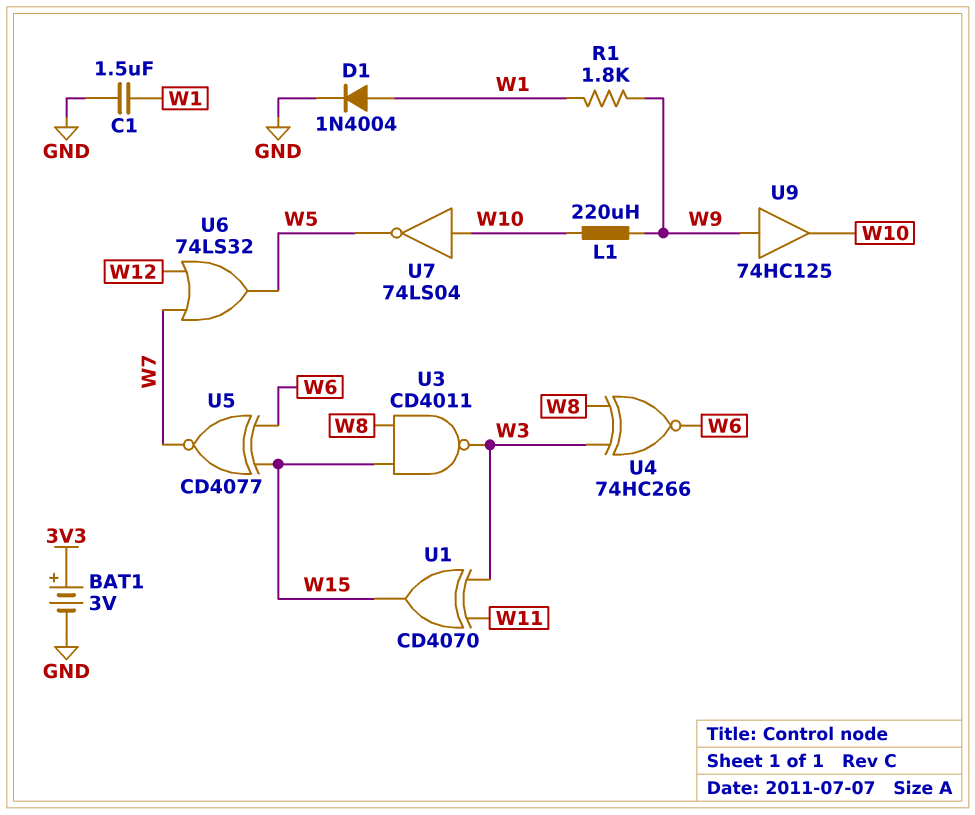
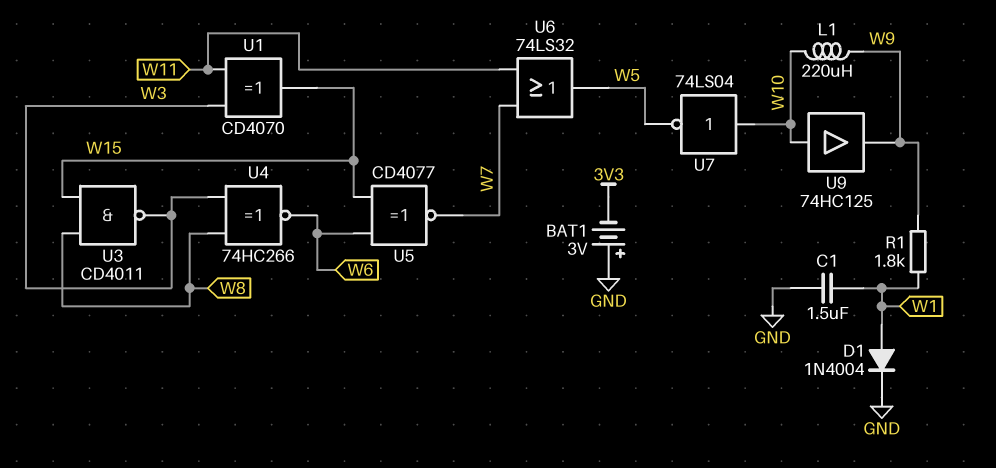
BAT1: 3V (plus 3V3, minus GND) -> 3V (plus GND, minus 3V3)
U6: OR 74LS32 (in W7, in W12, out W5) -> OR 74LS32 (in W7, in W11, out W5)
U9: buffer 74HC125 (in W9, out W10) -> buffer 74HC125 (in W10, out W9)

